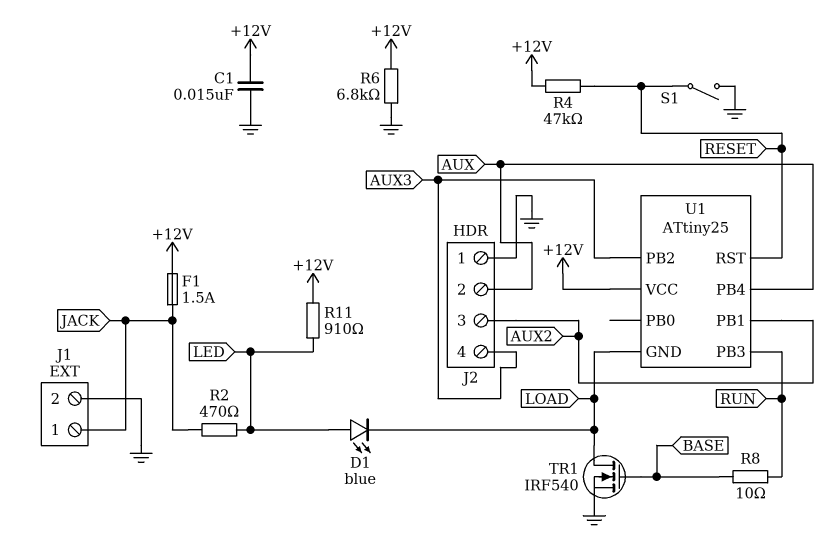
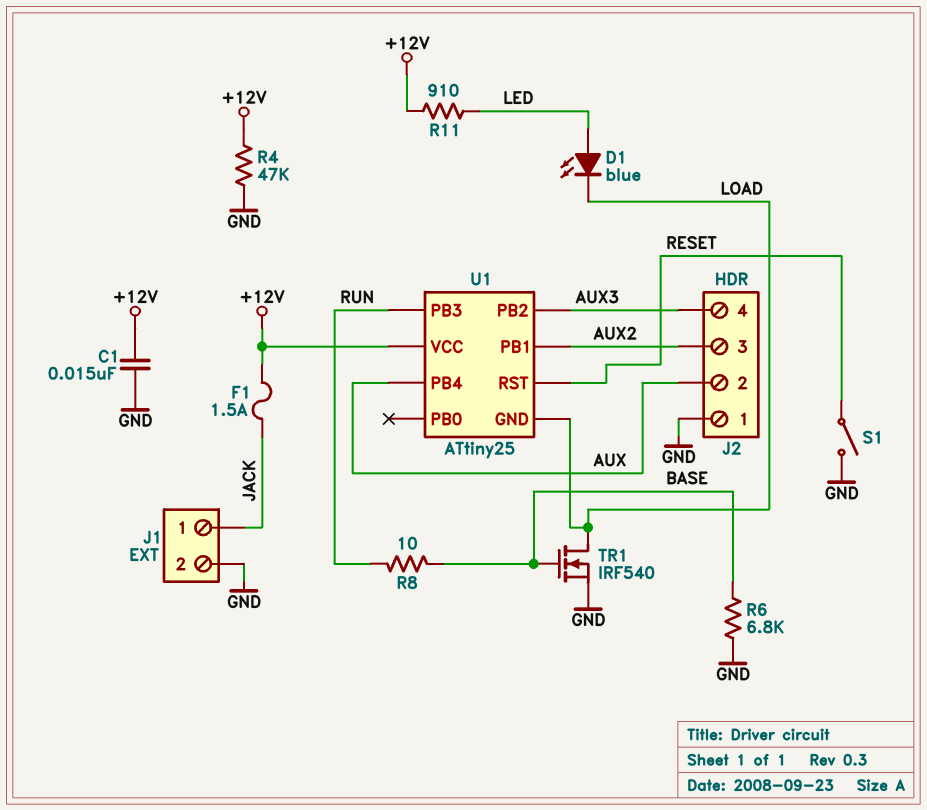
R2: 470 (JACK, LED) -> none
R4: 47k (+12V, RESET) -> 47k (+12V, GND)
R6: 6.8k (+12V, GND) -> 6.8k (BASE, GND)

